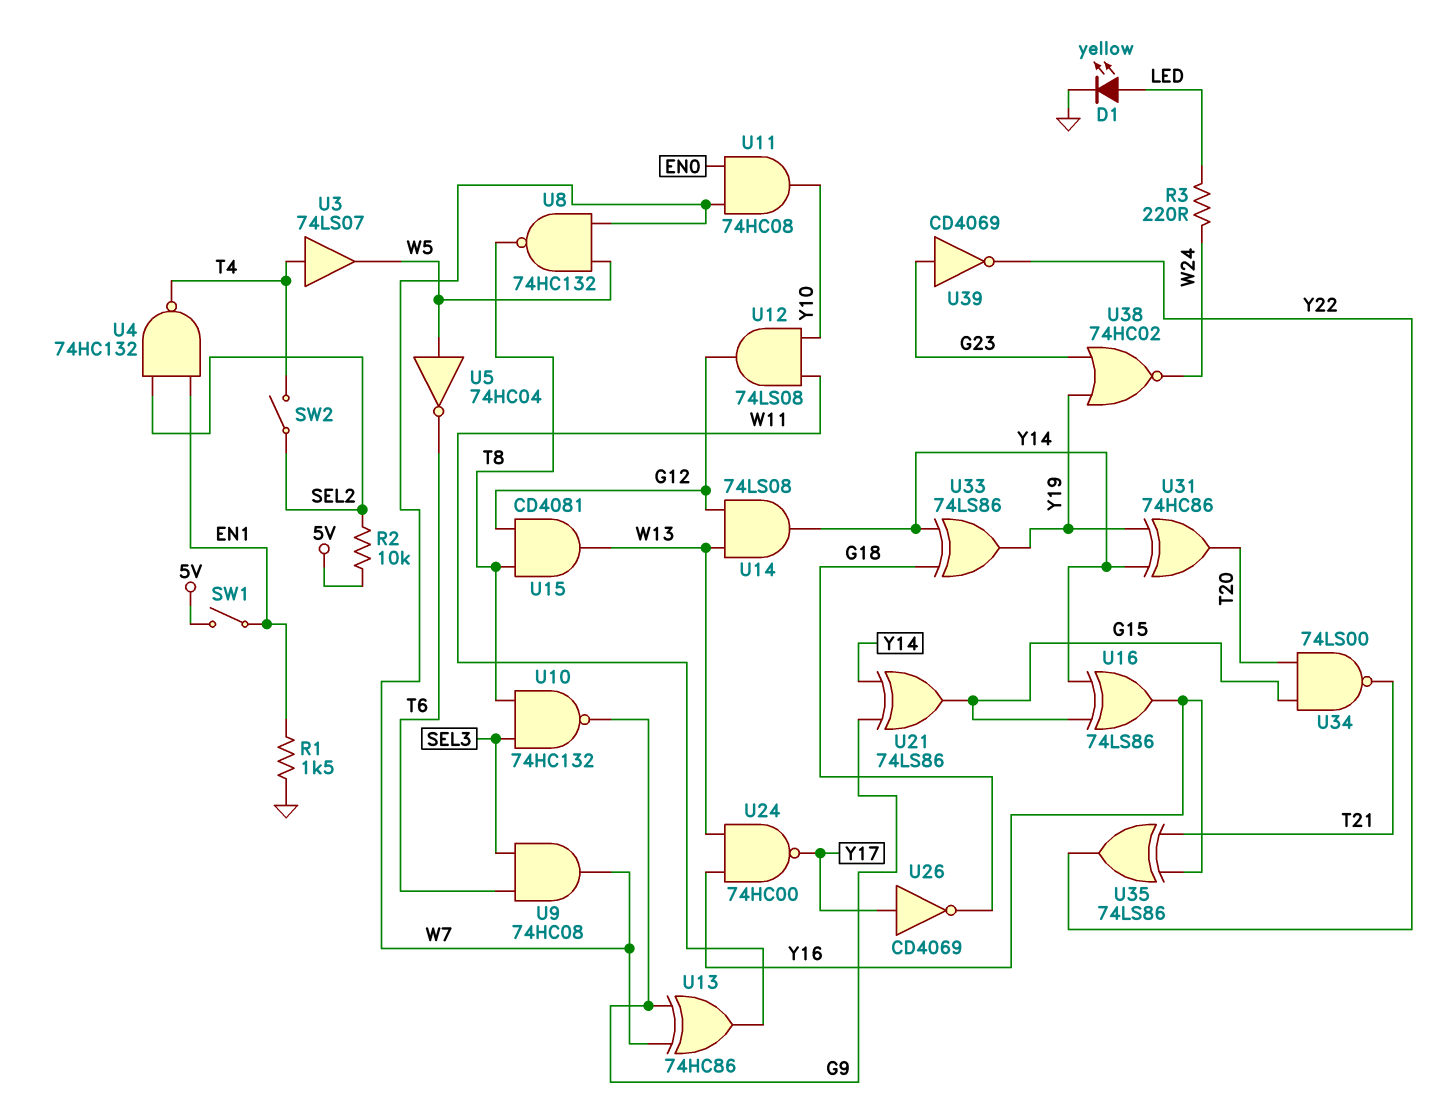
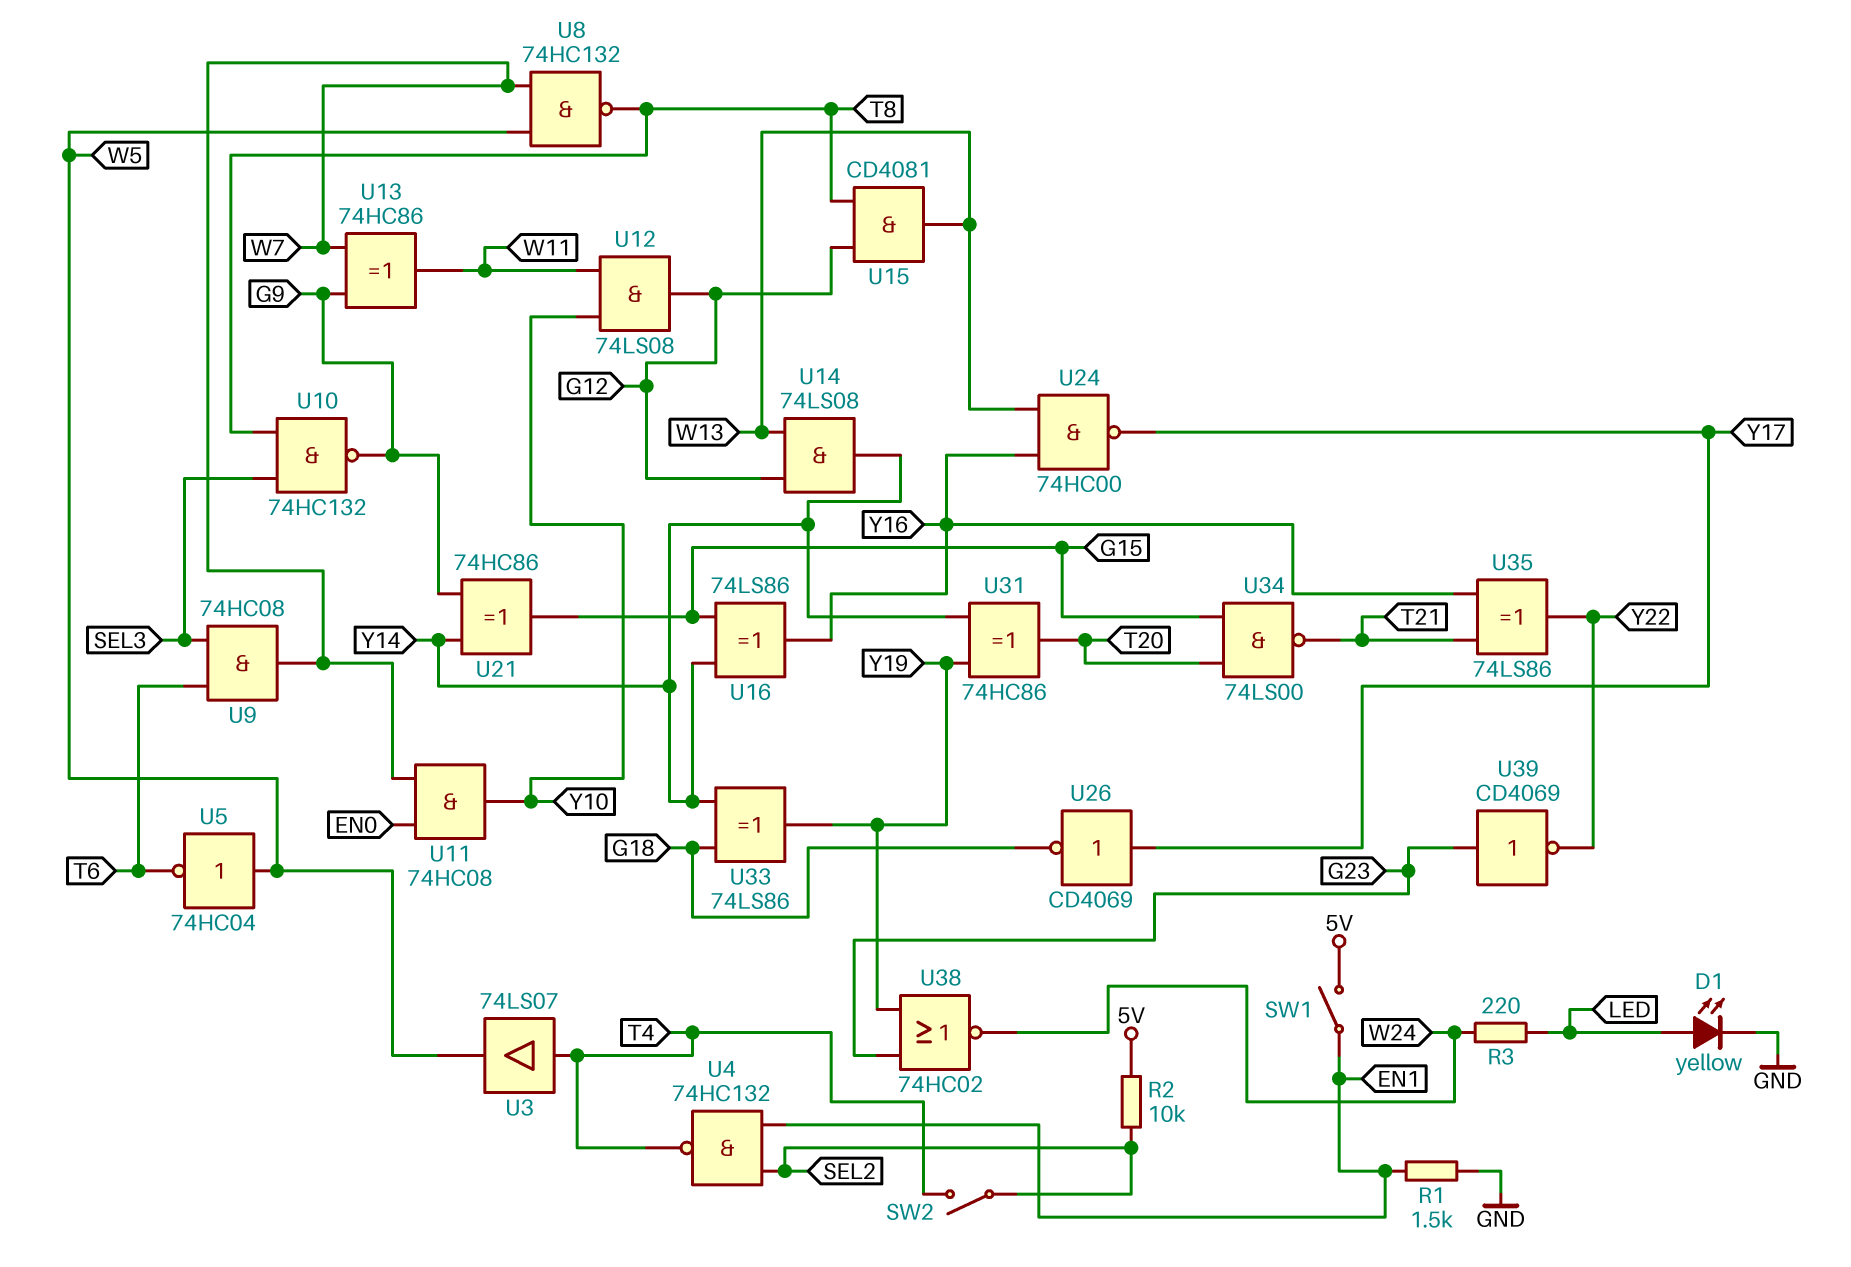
U21: XOR 74LS86 (in G9, in Y14, out G15) -> XOR 74HC86 (in G9, in Y14, out G15)

